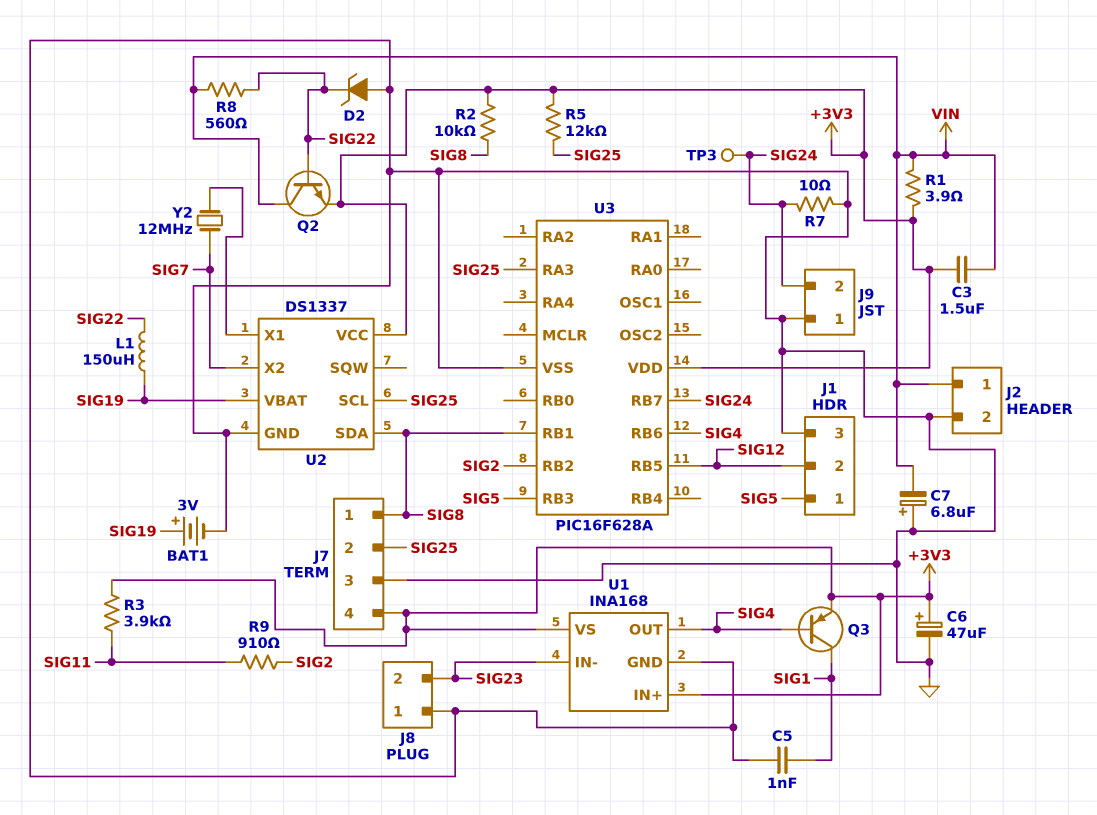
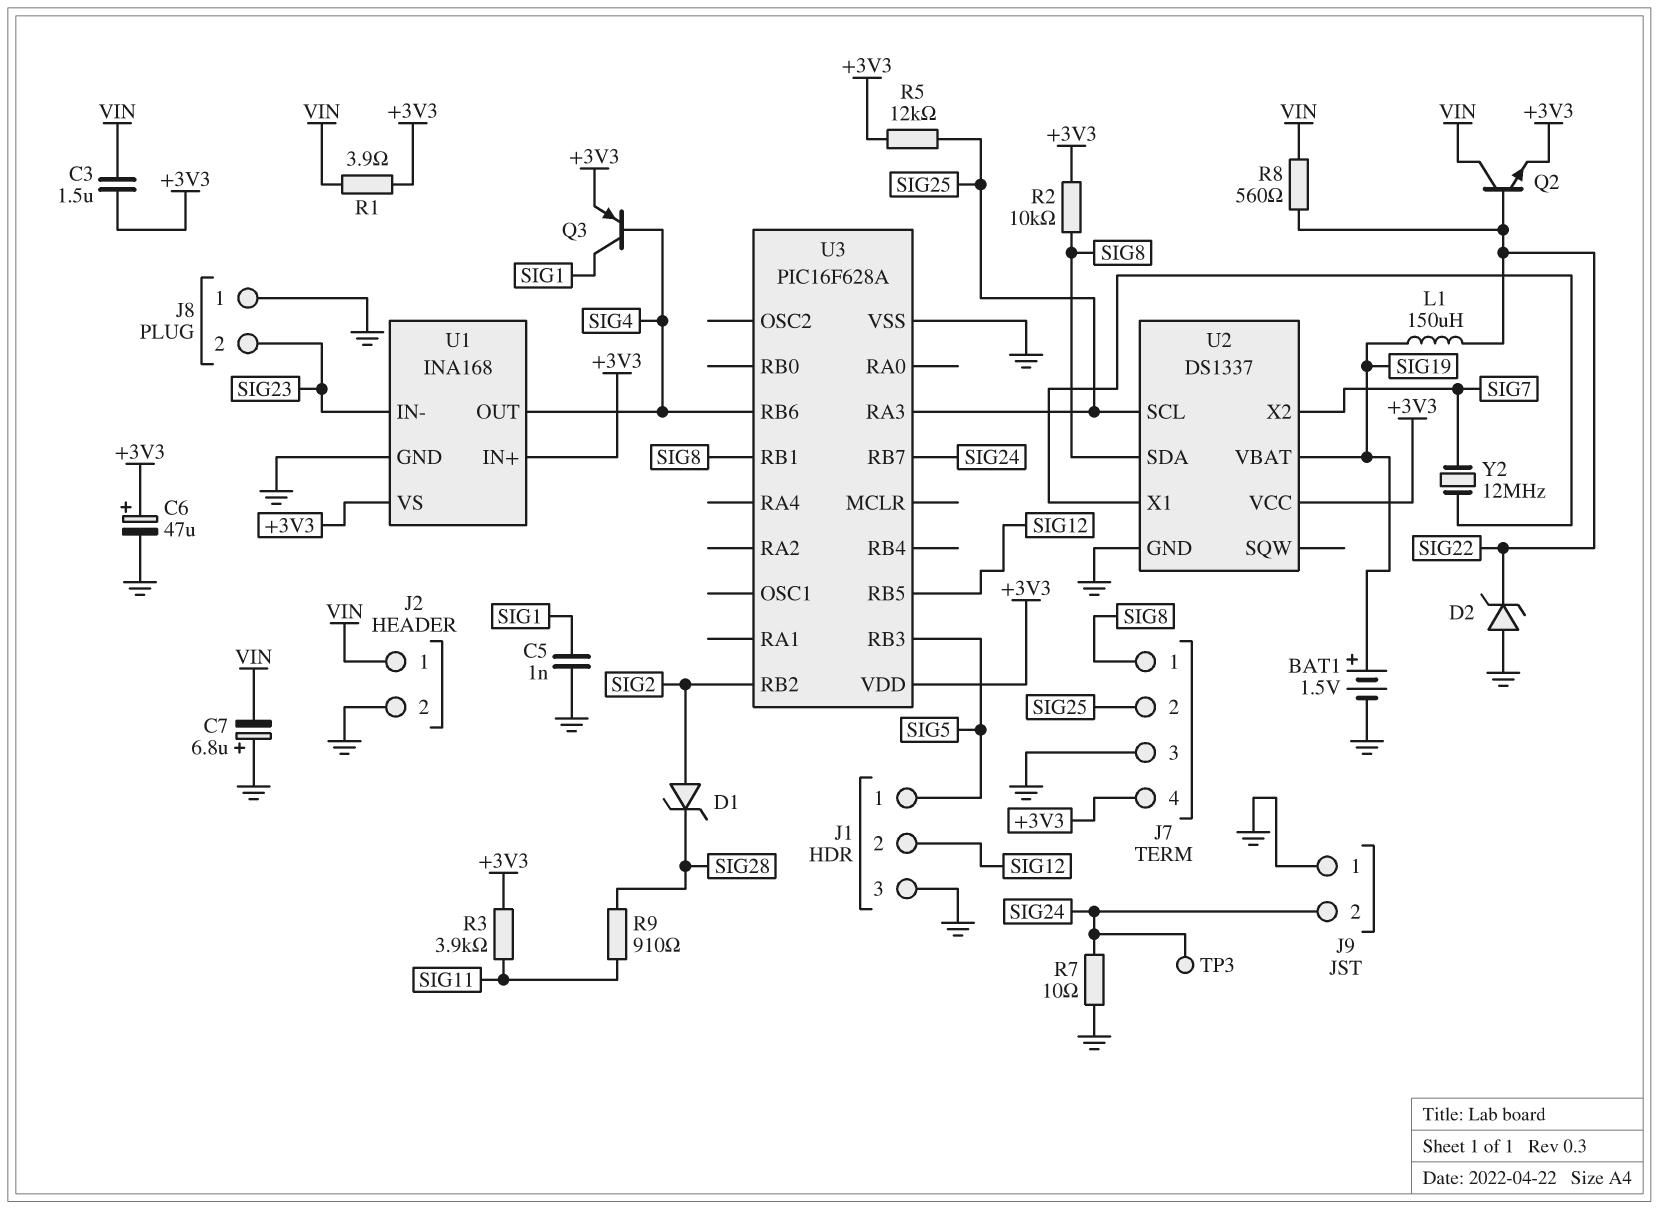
BAT1: 3V (plus SIG19, minus GND) -> 1.5V (plus SIG19, minus GND)
D1: none -> zener (A SIG2, K SIG28)
R9: 910 (SIG2, SIG11) -> 910 (SIG11, SIG28)

